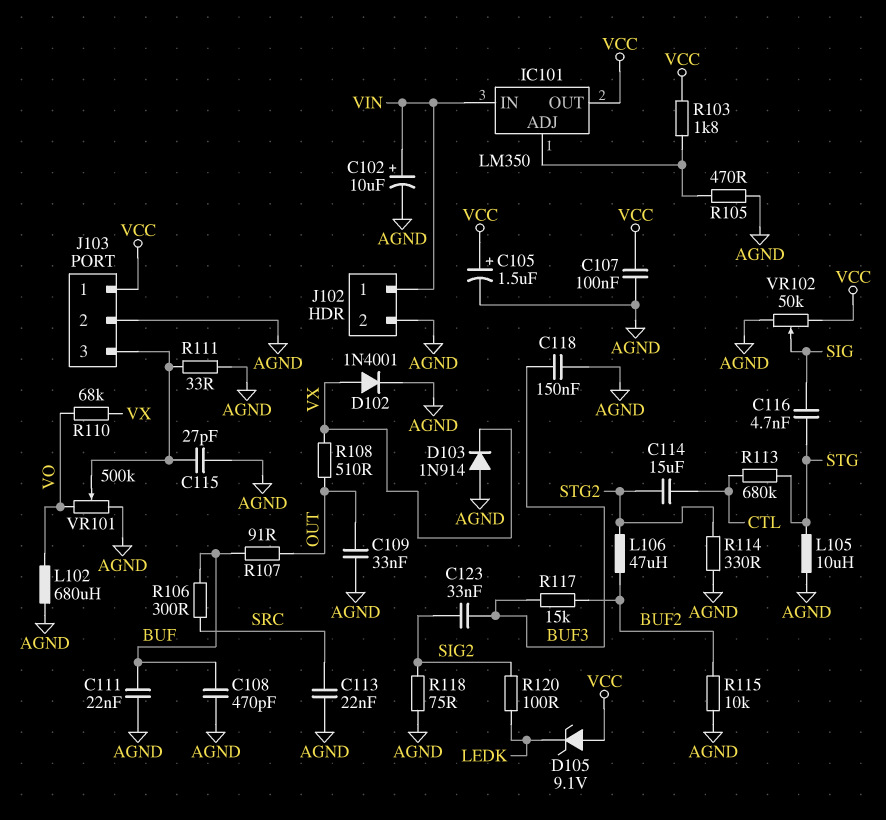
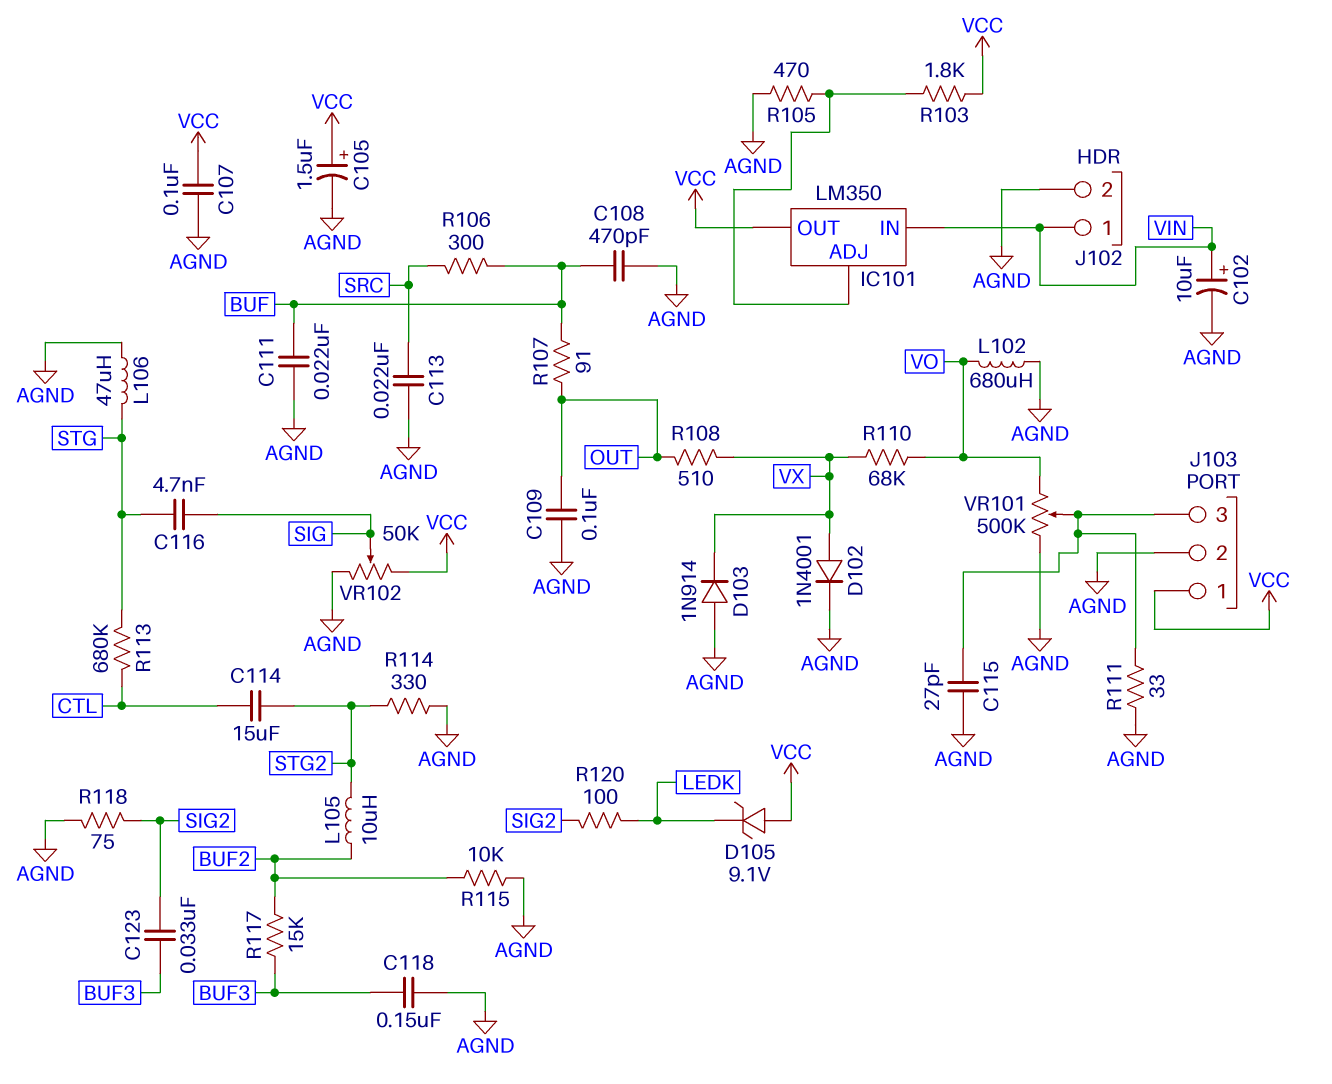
C109: 33nF (AGND, OUT) -> 100nF (AGND, OUT)
L105: 10uH (AGND, STG) -> 10uH (BUF2, STG2)
L106: 47uH (BUF2, STG2) -> 47uH (AGND, STG)

